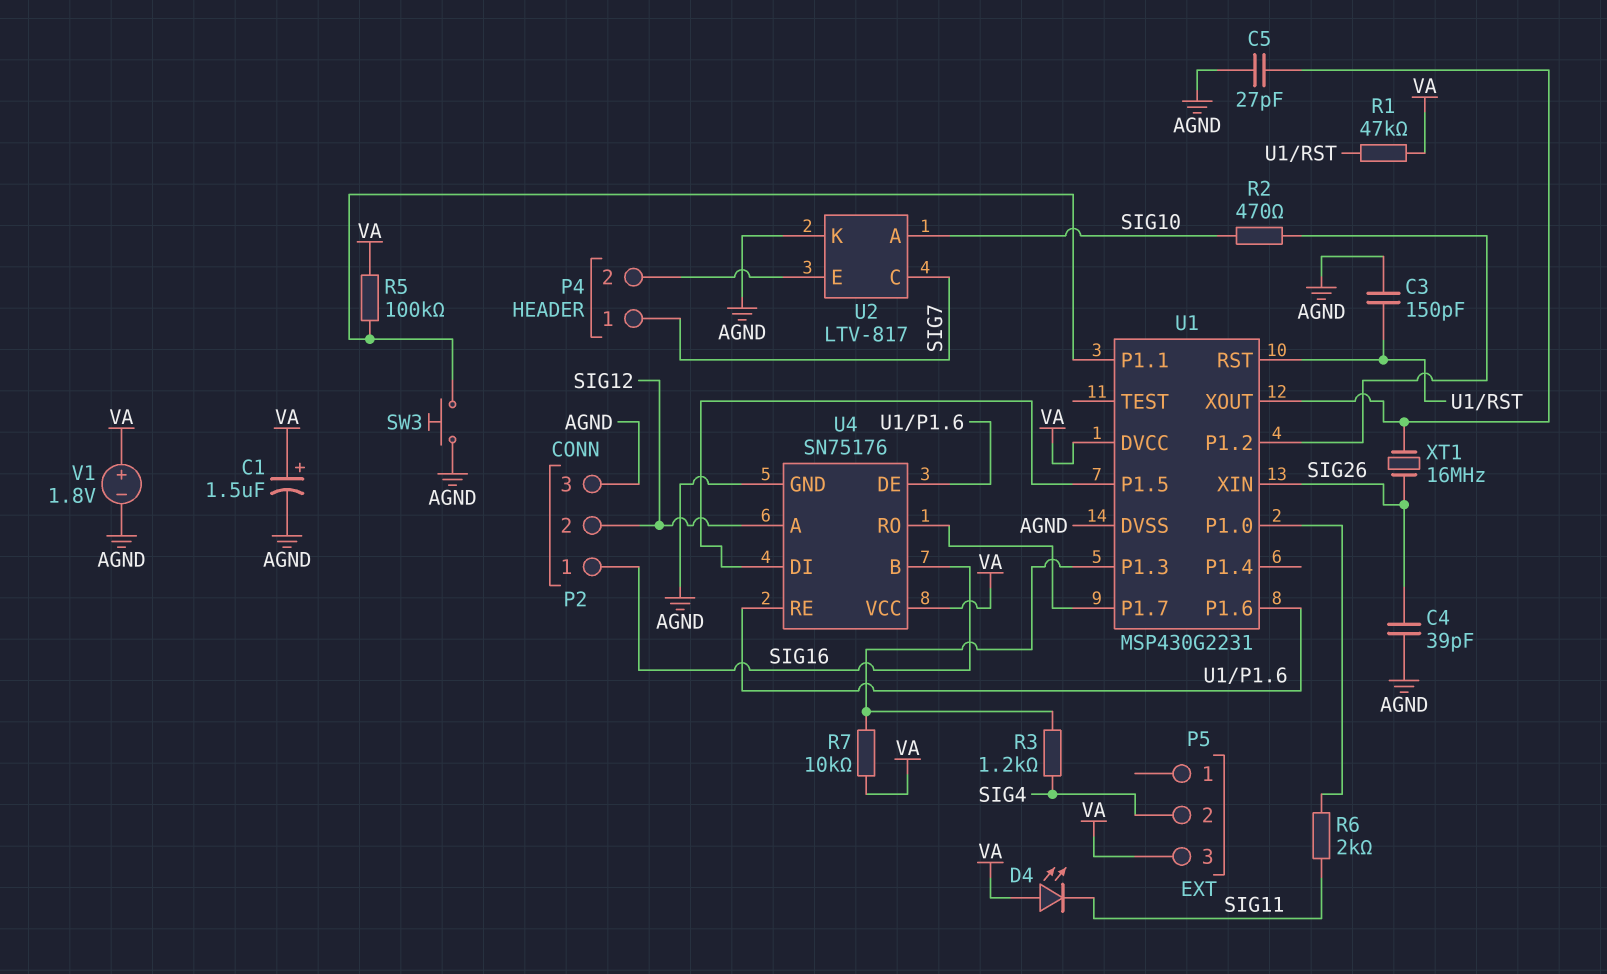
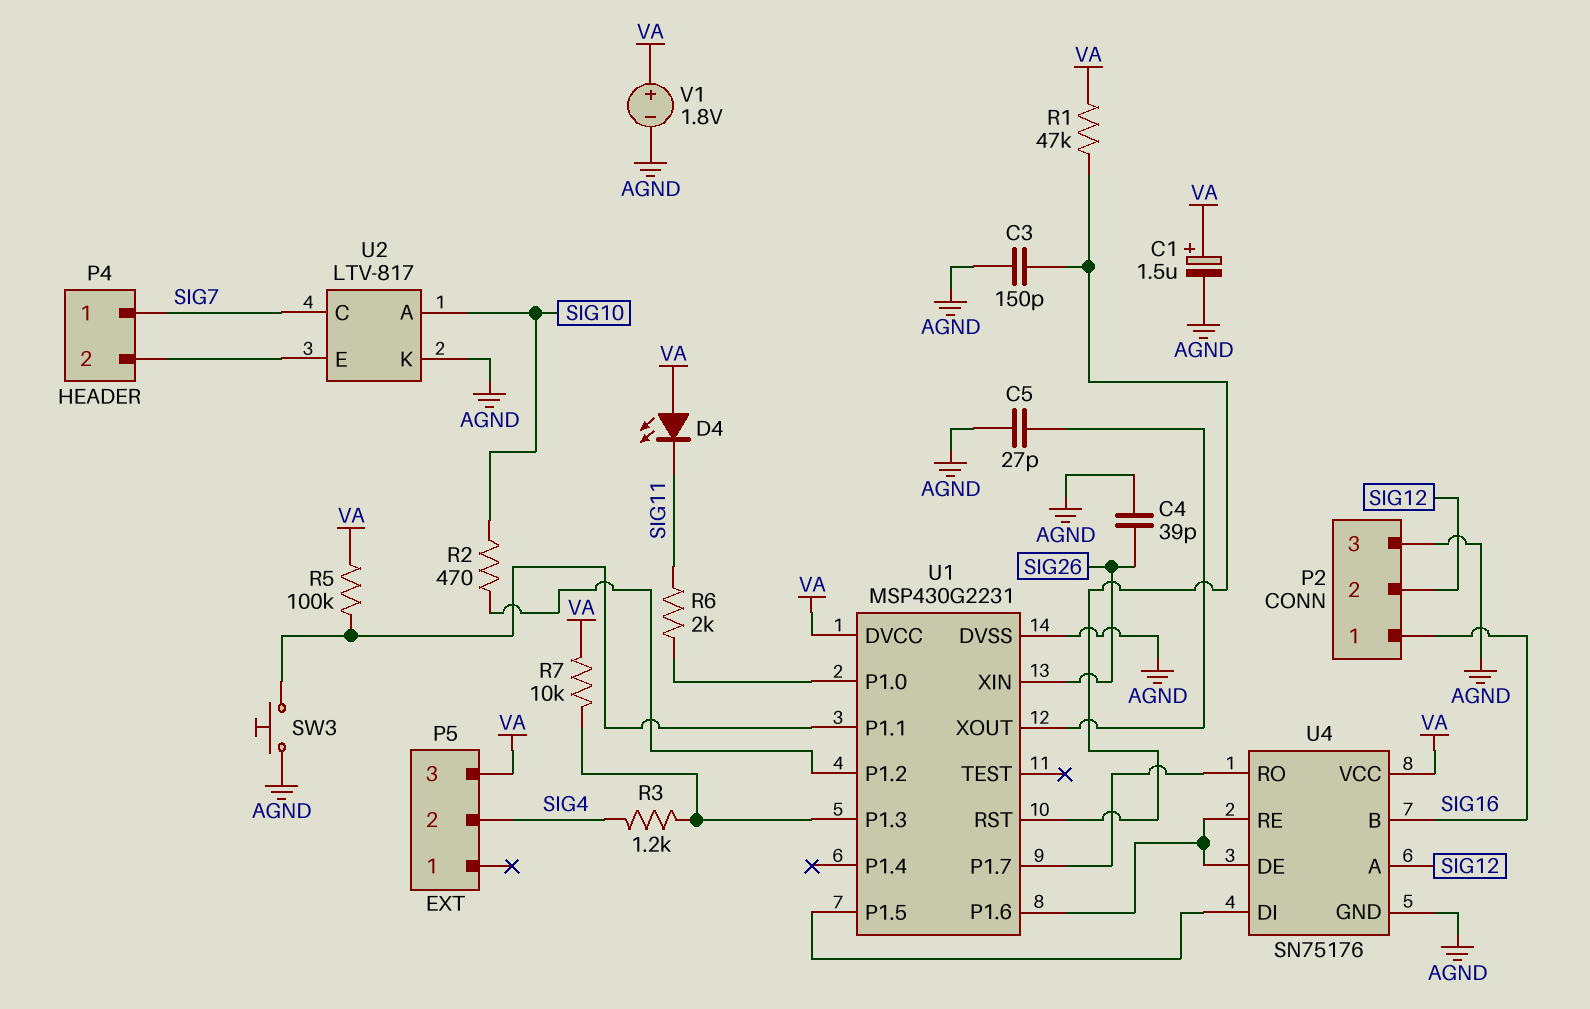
XT1: 16MHz (SIG26, U1/XOUT) -> none

